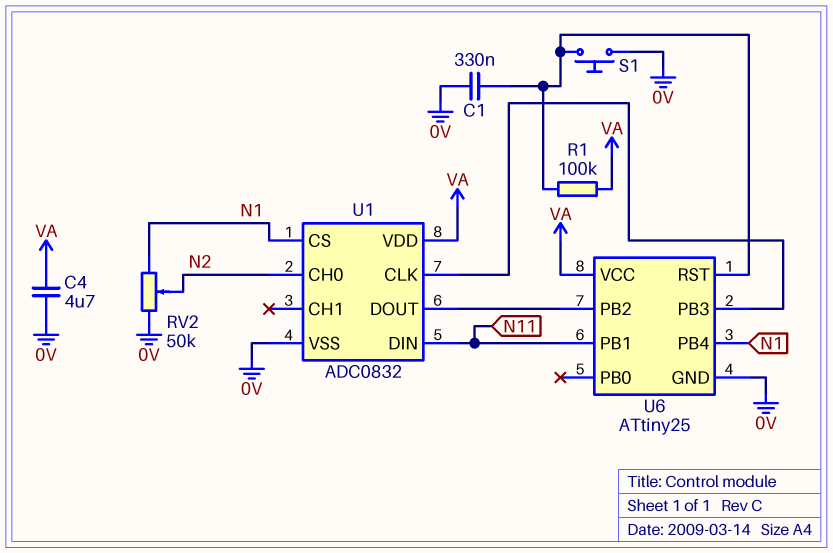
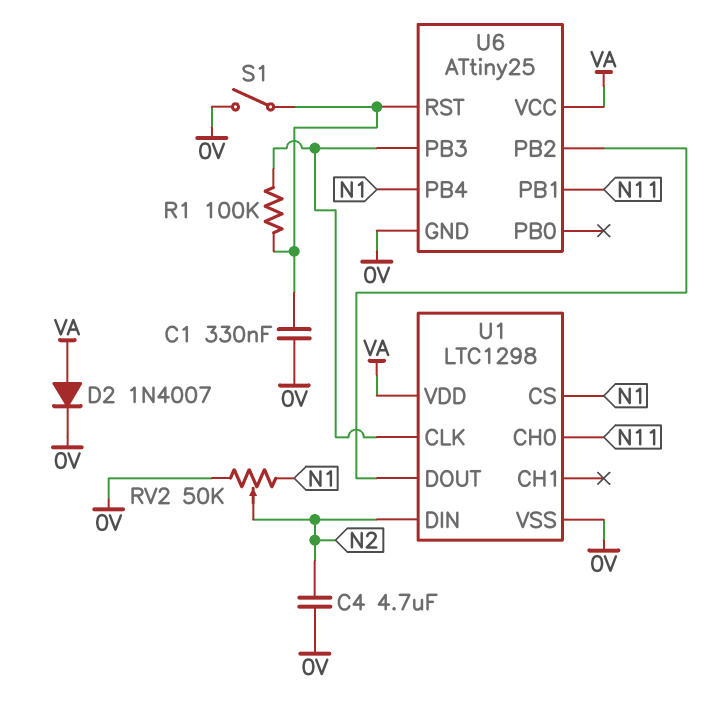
C4: 4.7uF (0V, VA) -> 4.7uF (0V, N2)
D2: none -> diode 1N4007 (A VA, K 0V)
R1: 100k (U6/RST, VA) -> 100k (U1/CLK, U6/RST)
S1: button (0V, U6/RST) -> switch (0V, U6/RST)
U1: ADC0832 -> LTC1298
U1 pin CH0: N2 -> N11
U1 pin DIN: N11 -> N2

